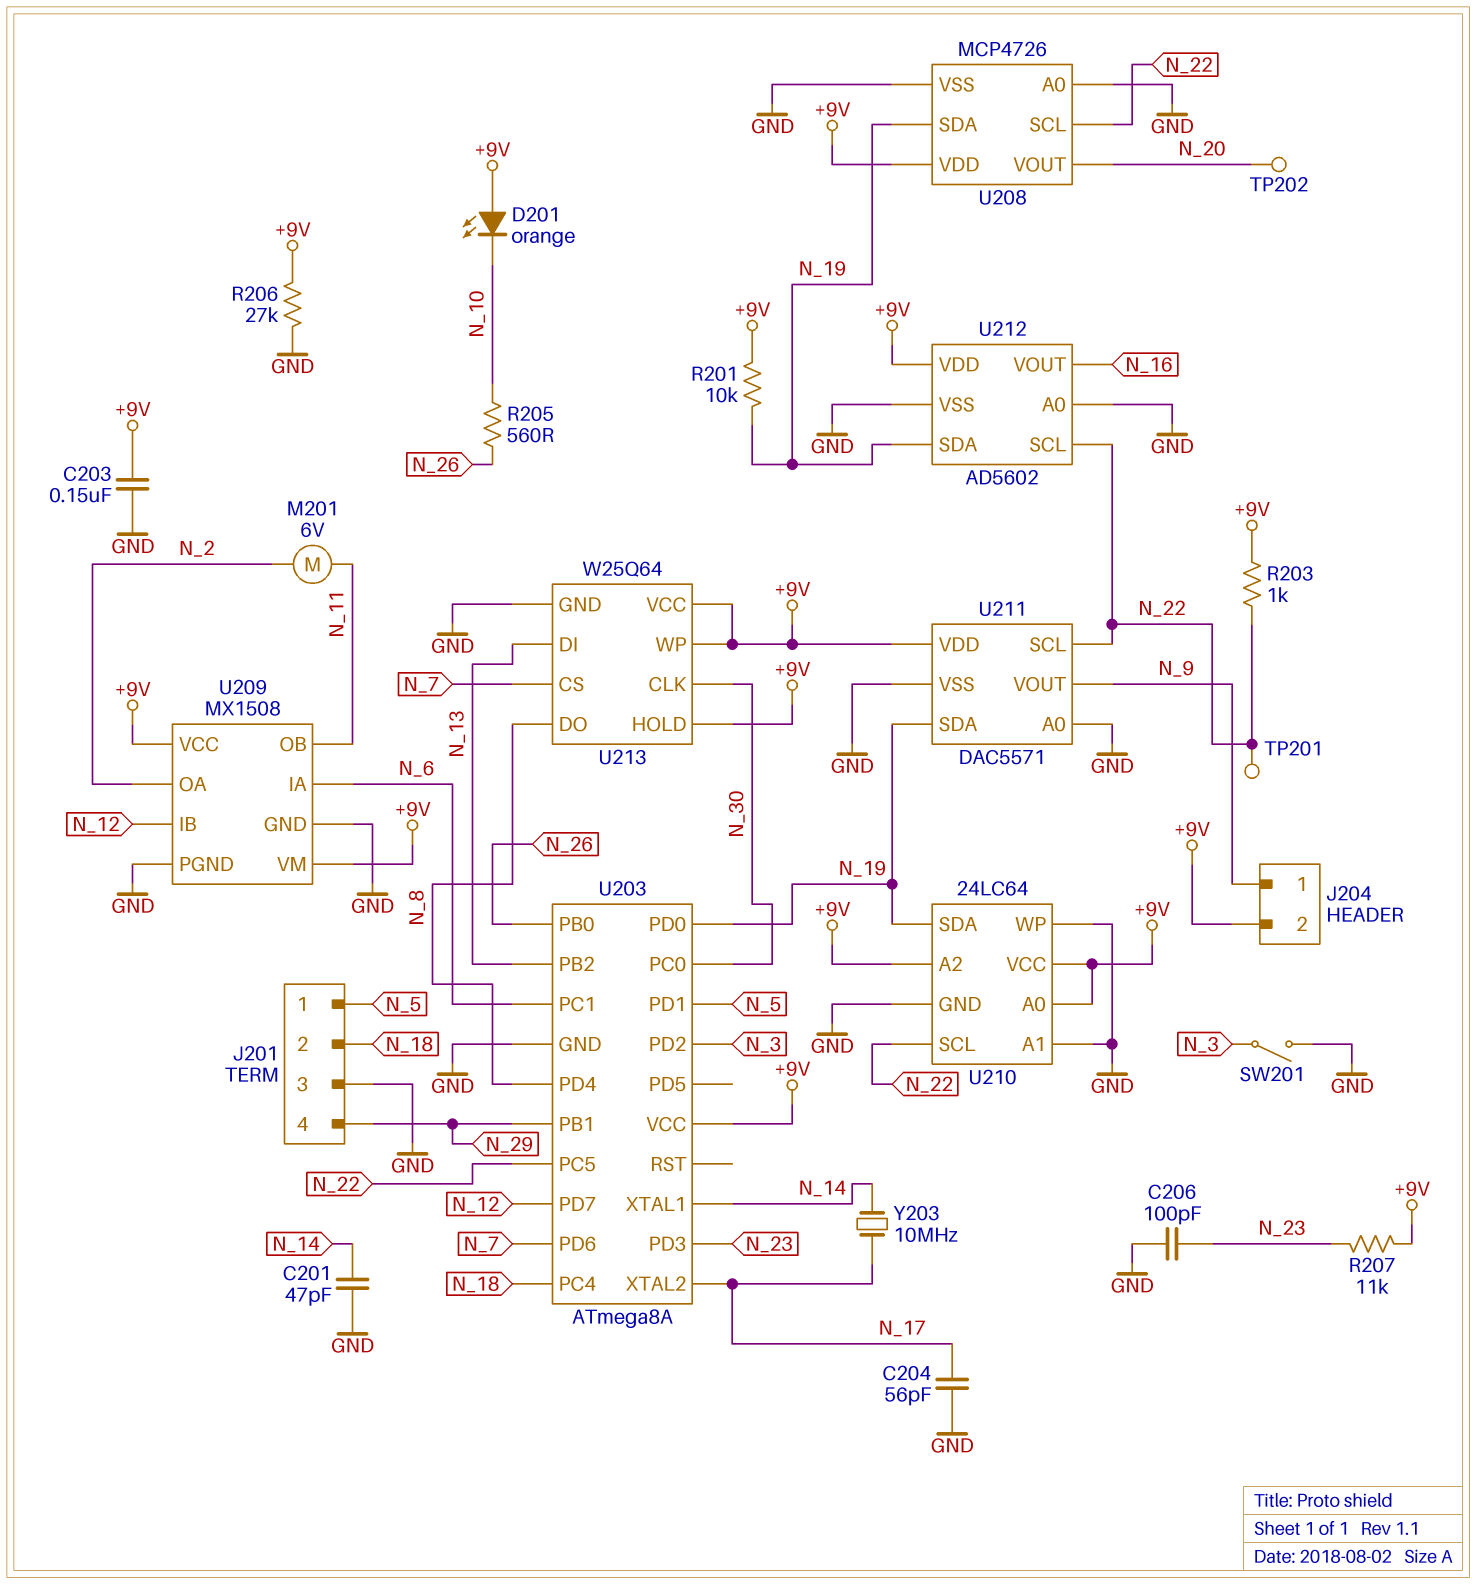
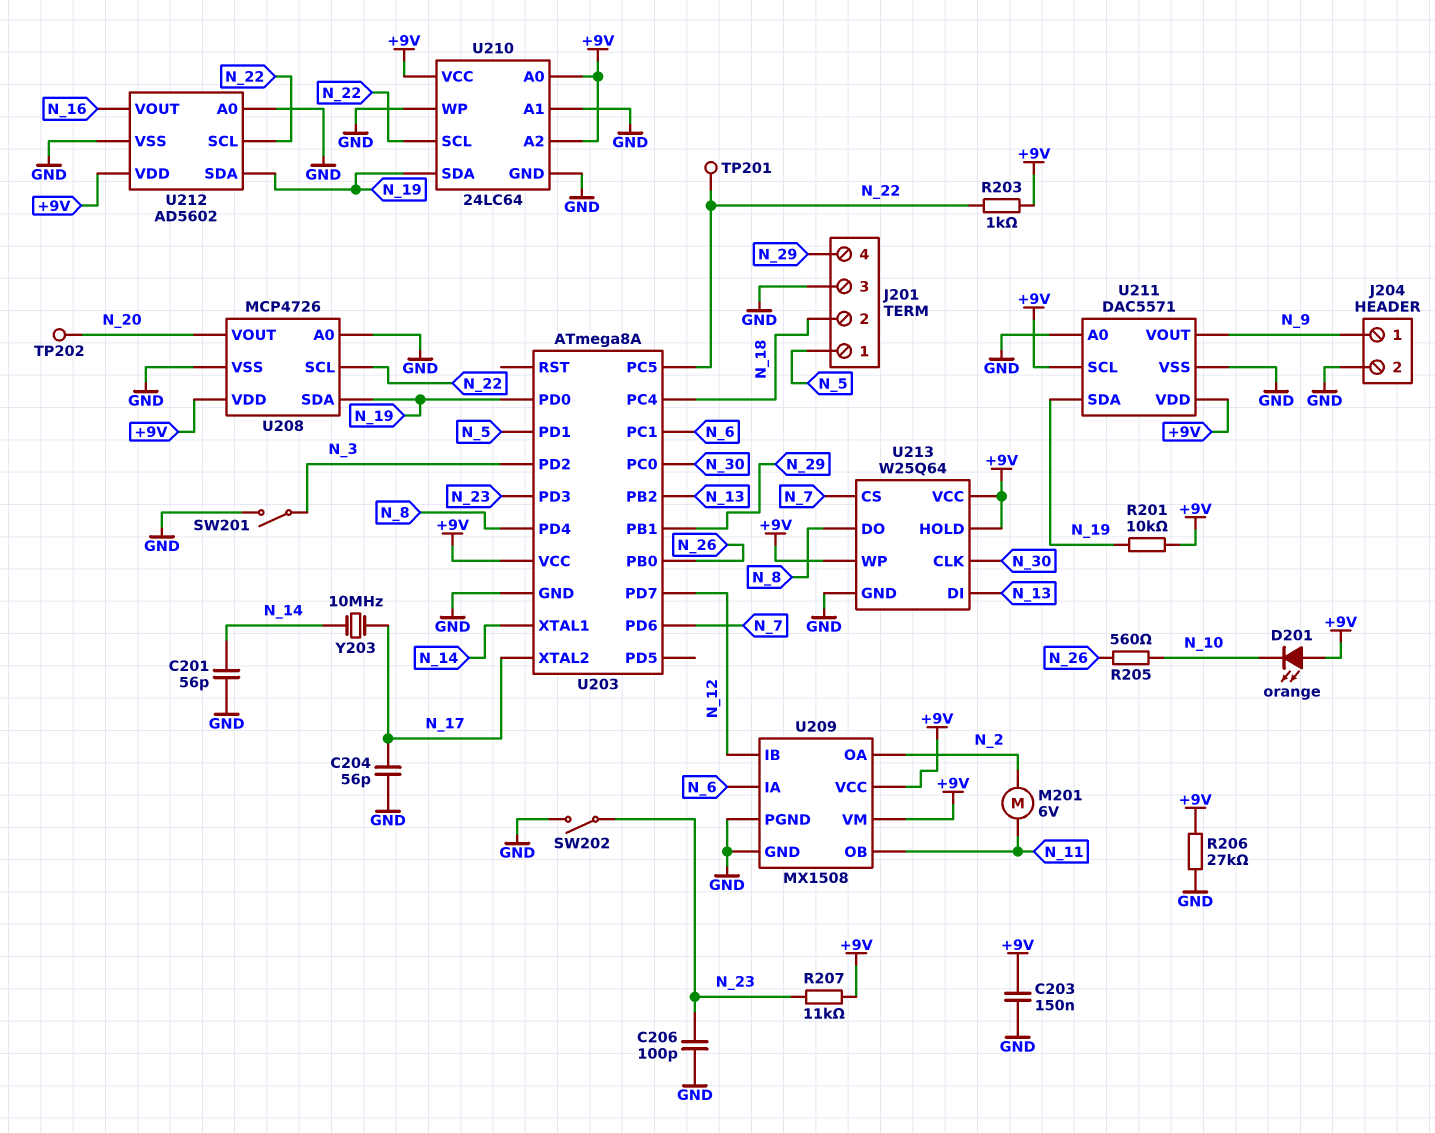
C201: 47pF (GND, N_14) -> 56pF (GND, N_14)
J204 pin 2: +9V -> GND
SW202: none -> switch (GND, N_23)
U211 pin SCL: N_22 -> +9V

